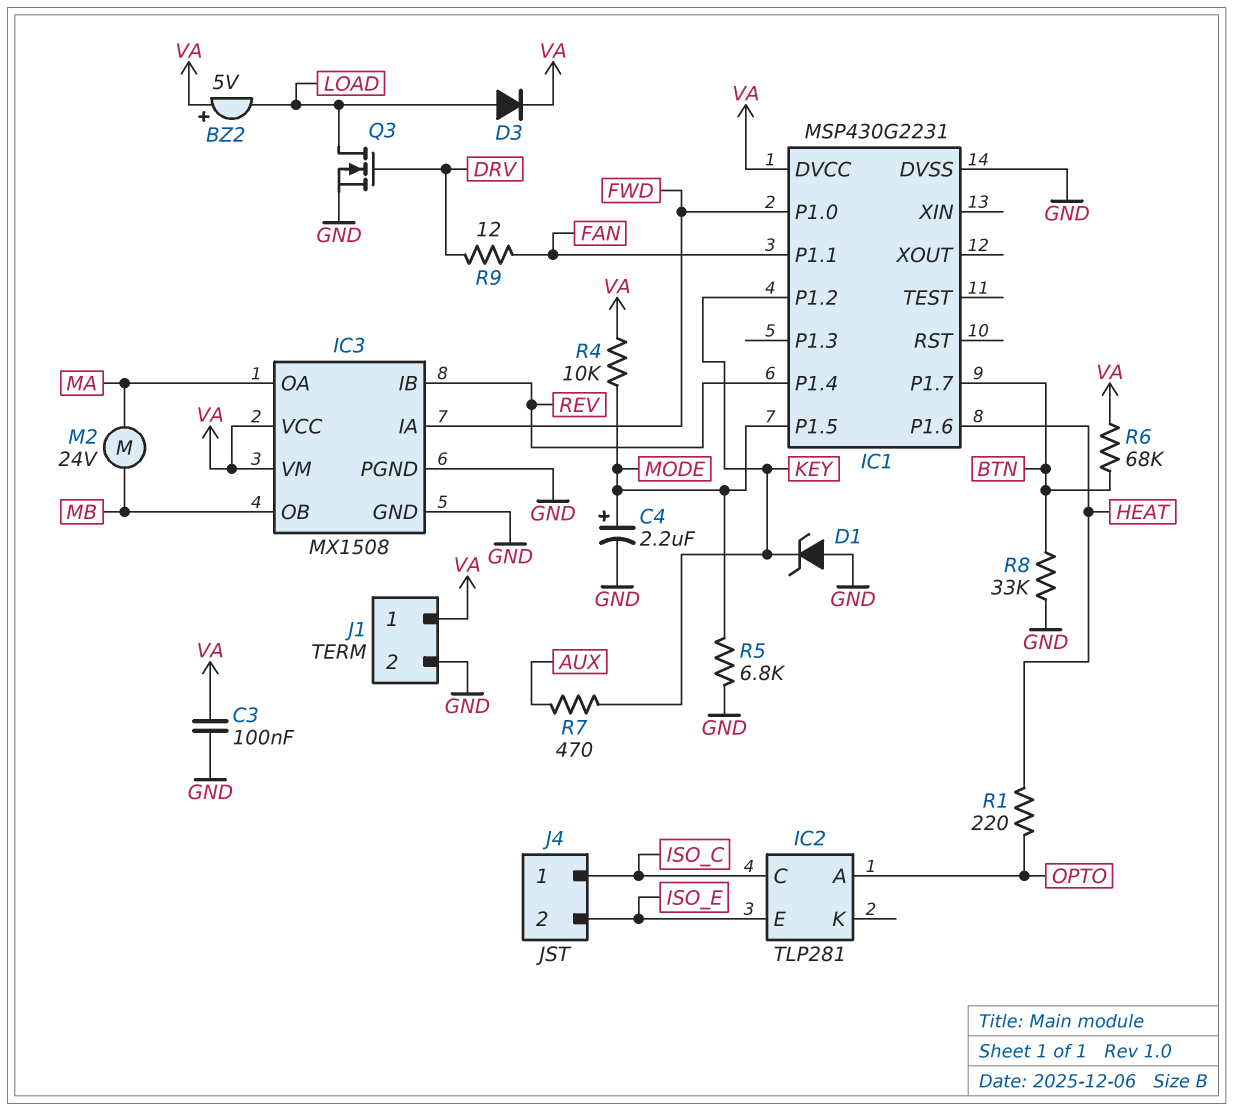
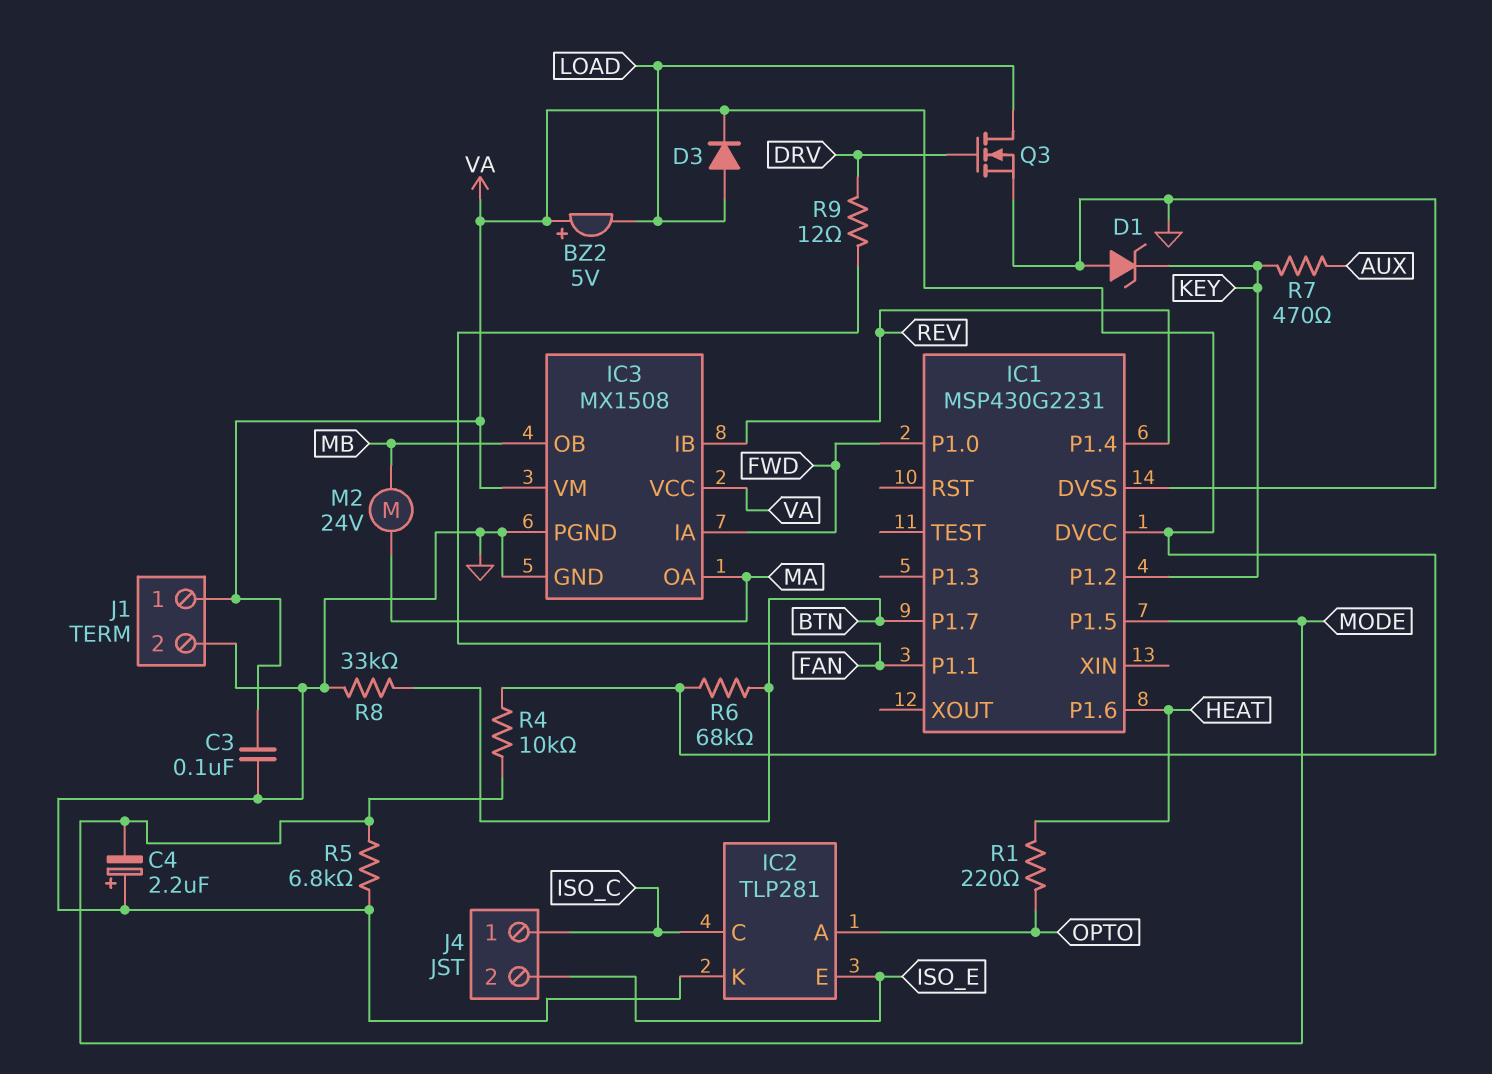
C4: 2.2uF (plus MODE, minus GND) -> 2.2uF (plus GND, minus MODE)
IC2 pin K: none -> GND

